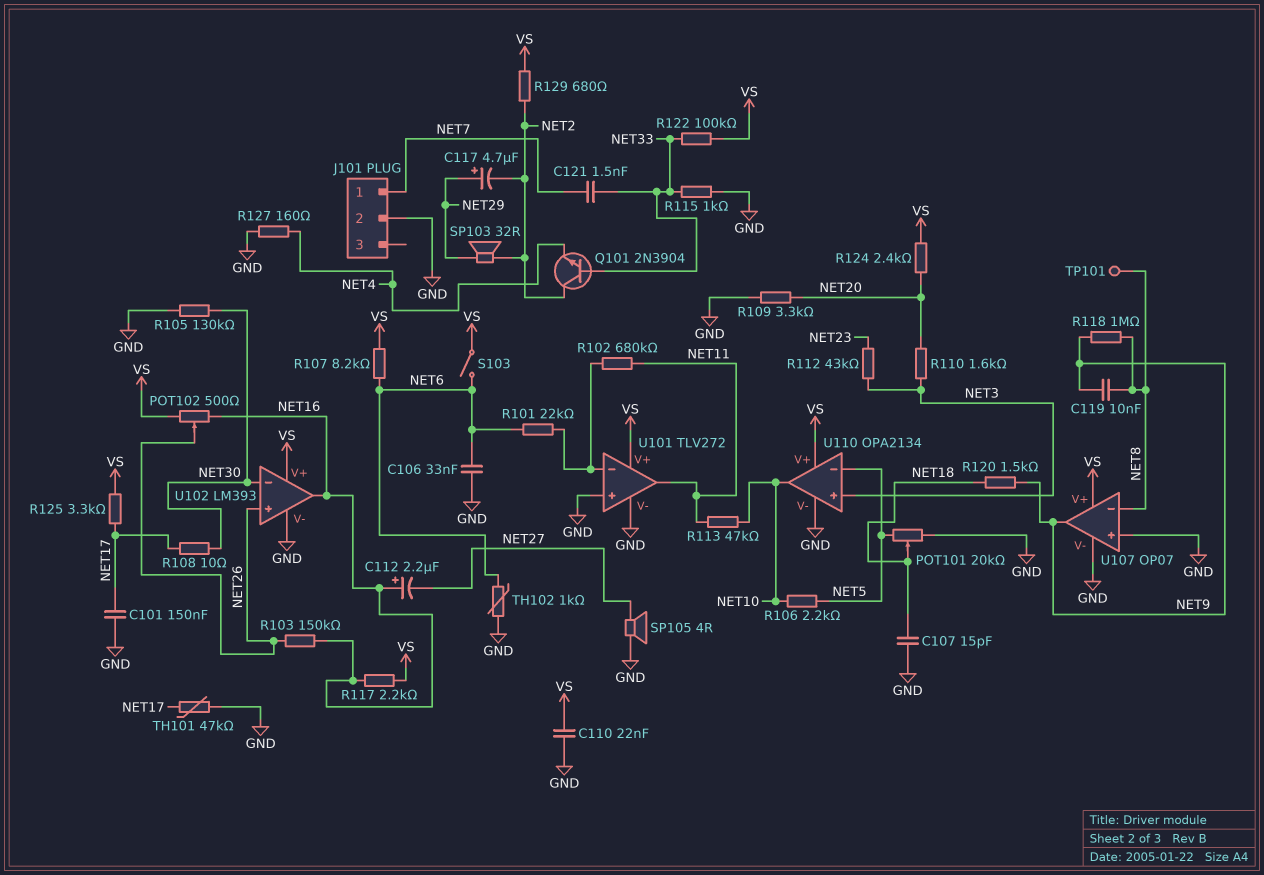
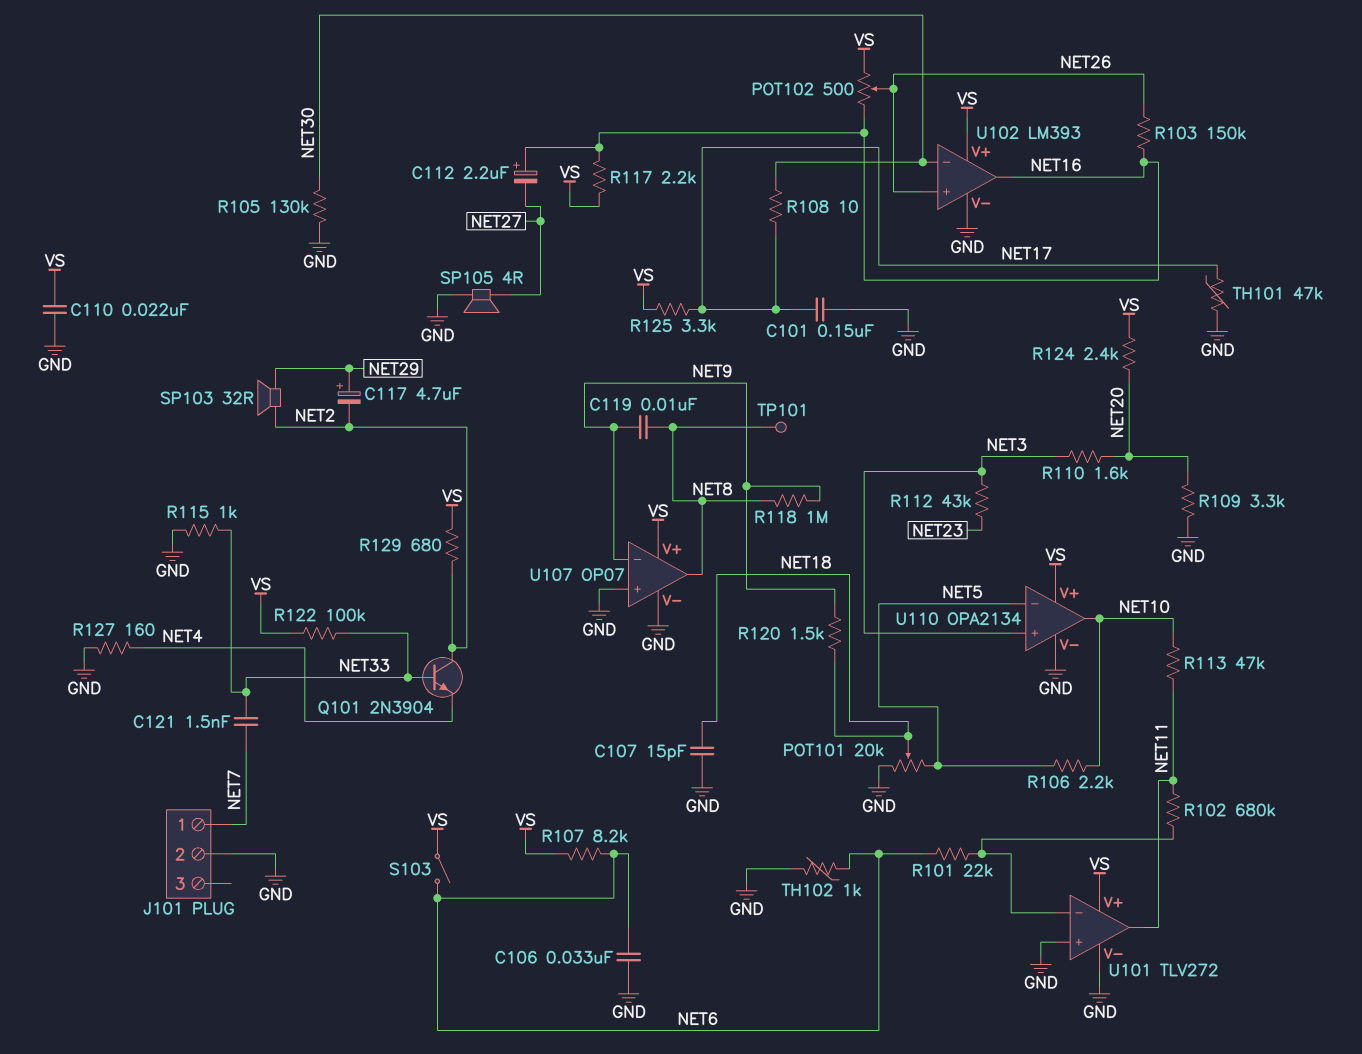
U107 pin in-: NET8 -> NET9
U107 pin out: NET9 -> NET8

